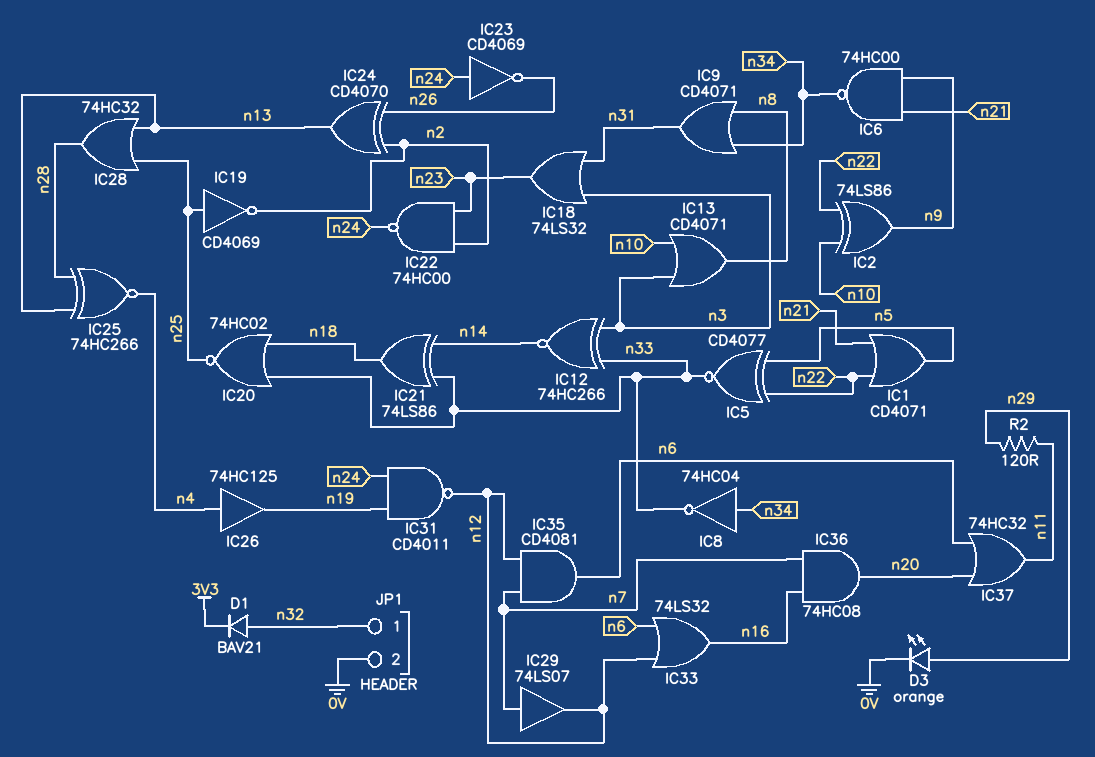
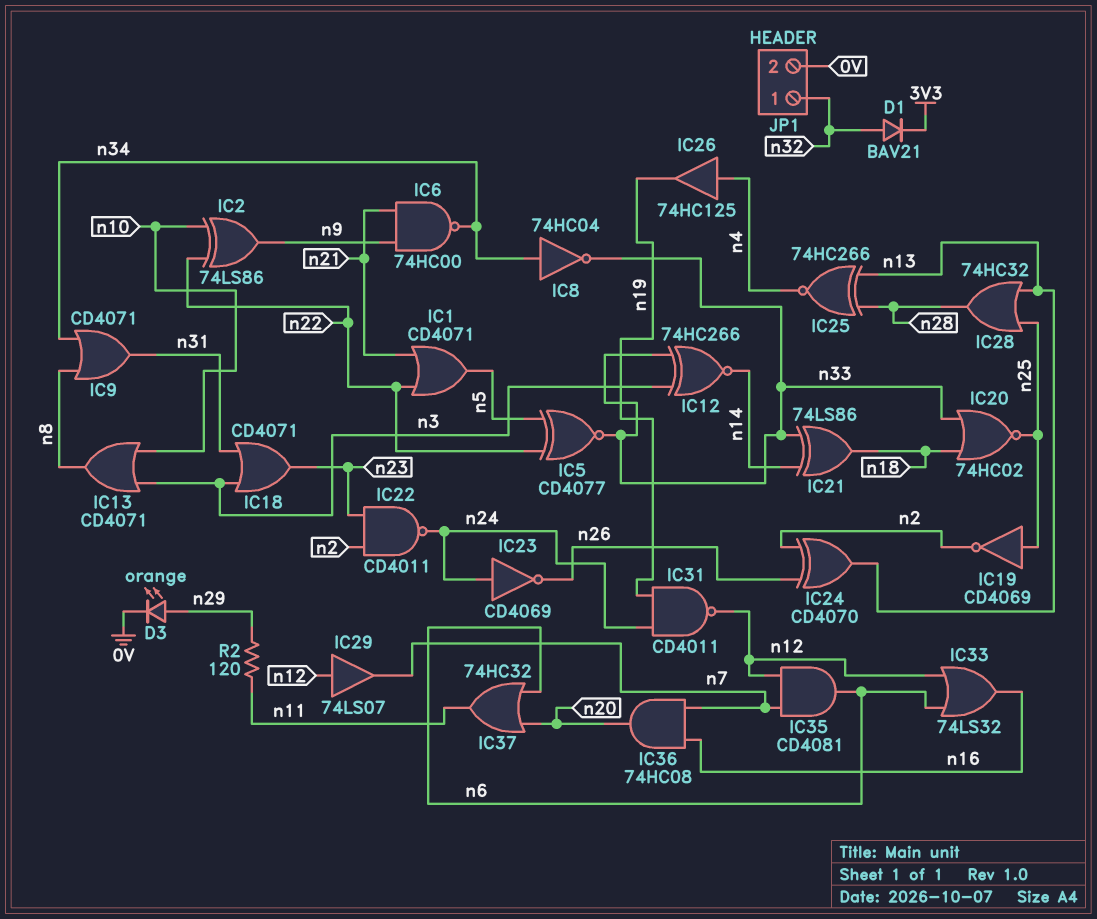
IC18: OR 74LS32 (in n3, in n31, out n23) -> OR CD4071 (in n3, in n31, out n23)
IC22: NAND 74HC00 (in n2, in n23, out n24) -> NAND CD4011 (in n2, in n23, out n24)
IC29: buffer 74LS07 (in n7, out n12) -> buffer 74LS07 (in n12, out n7)

